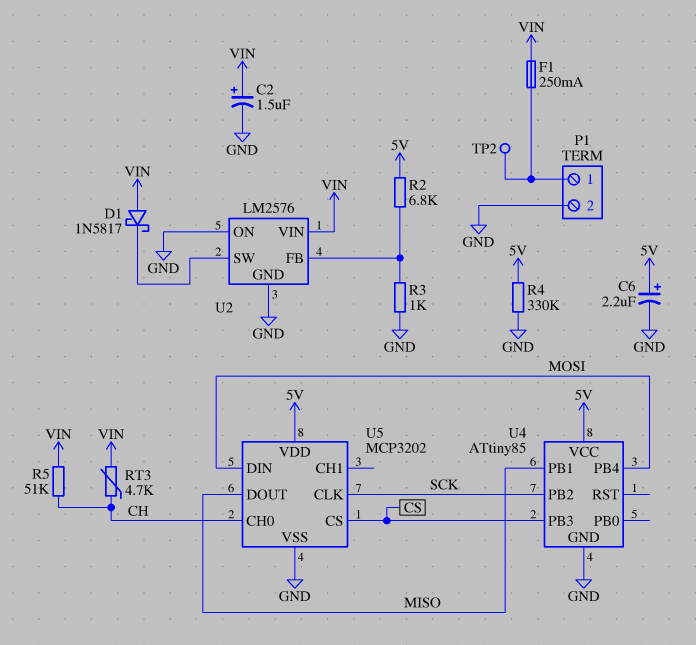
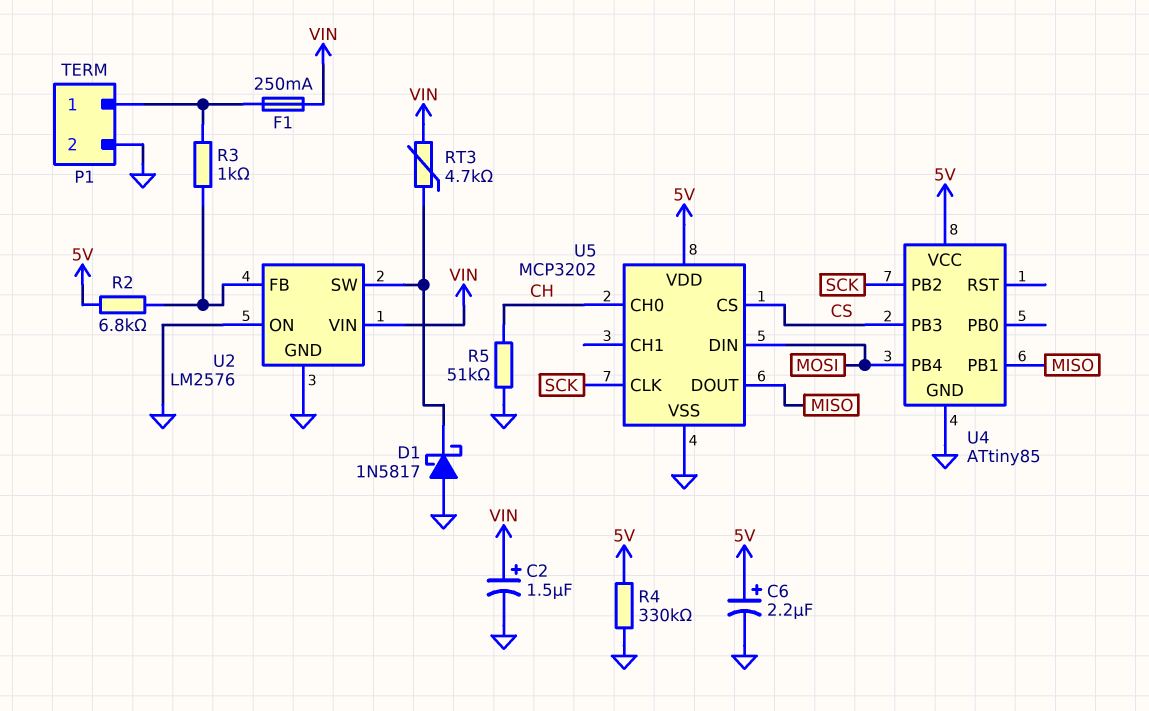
D1: schottky 1N5817 (A VIN, K U2/SW) -> schottky 1N5817 (A GND, K U2/SW)
R3: 1k (GND, U2/FB) -> 1k (P1/1, U2/FB)
R5: 51k (CH, VIN) -> 51k (CH, GND)
RT3: 4.7k (CH, VIN) -> 4.7k (U2/SW, VIN)
TP2: test point (P1/1) -> none

